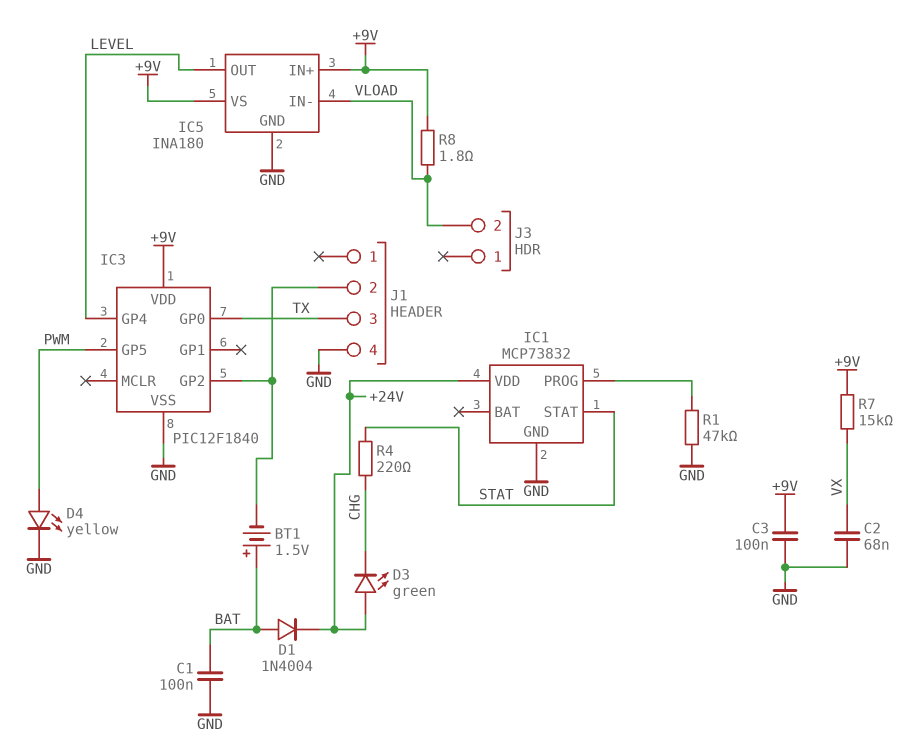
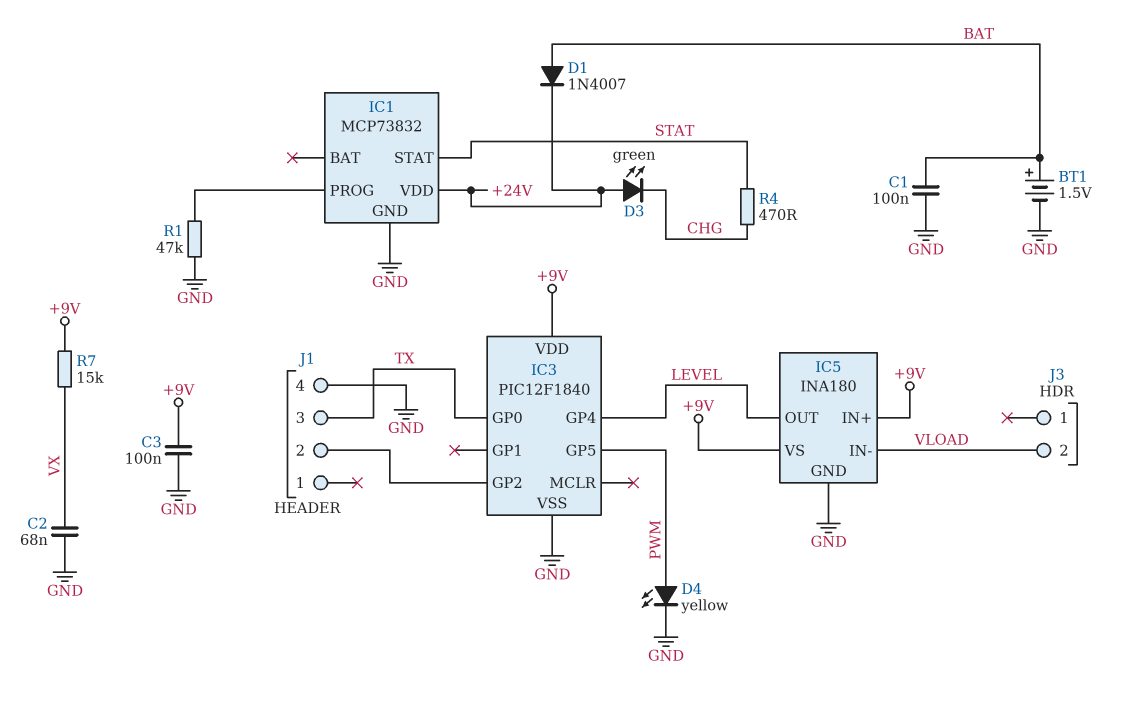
BT1: 1.5V (plus BAT, minus IC3/GP2) -> 1.5V (plus BAT, minus GND)
D1: diode 1N4004 (A BAT, K +24V) -> diode 1N4007 (A BAT, K +24V)
R4: 220 (CHG, STAT) -> 470 (CHG, STAT)
R8: 1.8 (+9V, VLOAD) -> none

